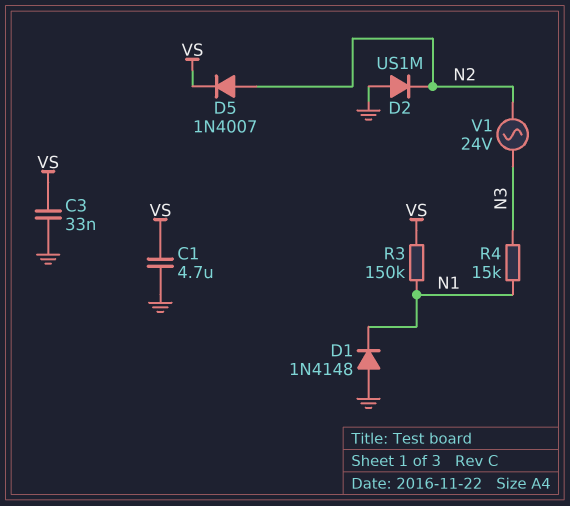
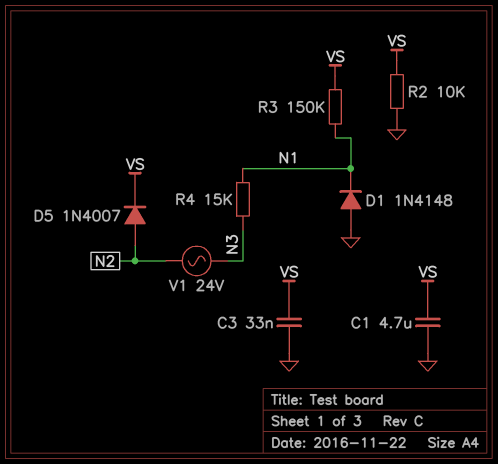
D2: diode US1M (A GND, K N2) -> none
R2: none -> 10k (GND, VS)

